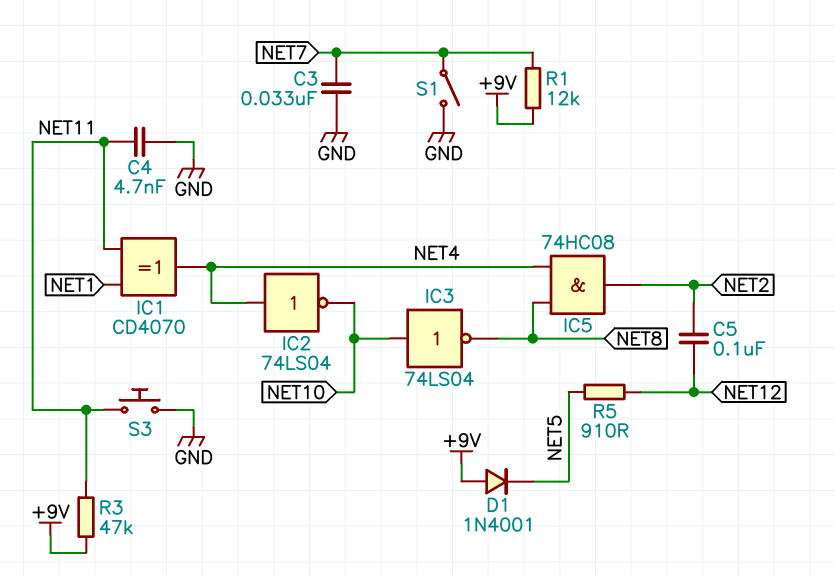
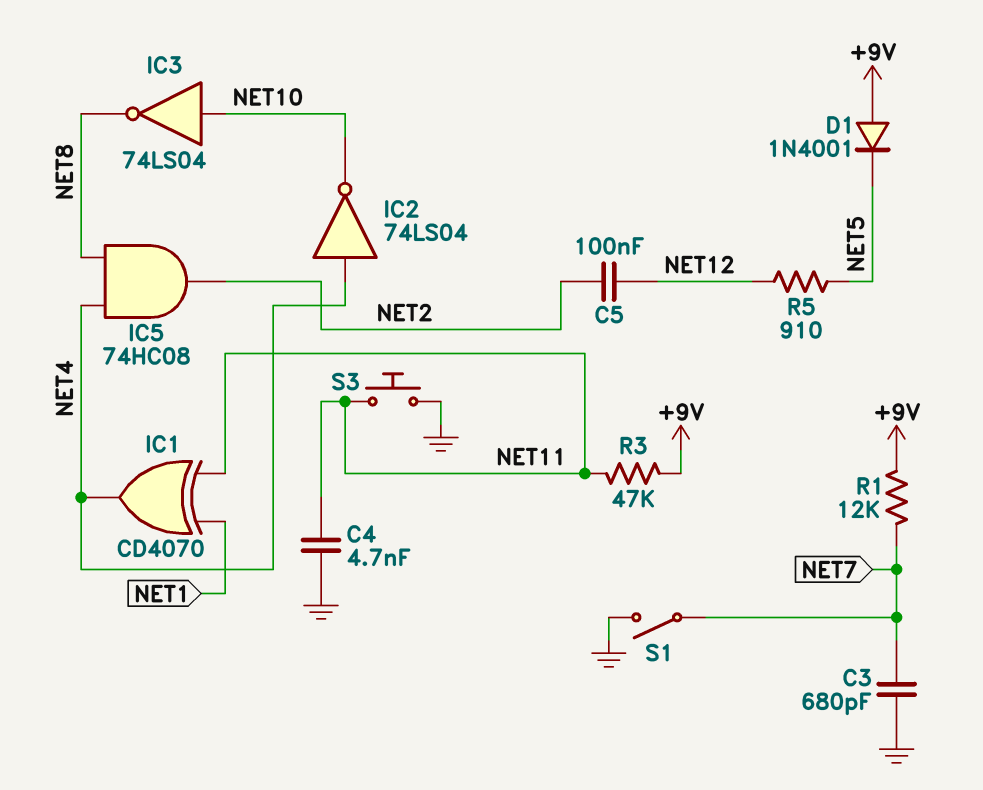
C3: 33nF (GND, NET7) -> 680pF (GND, NET7)

